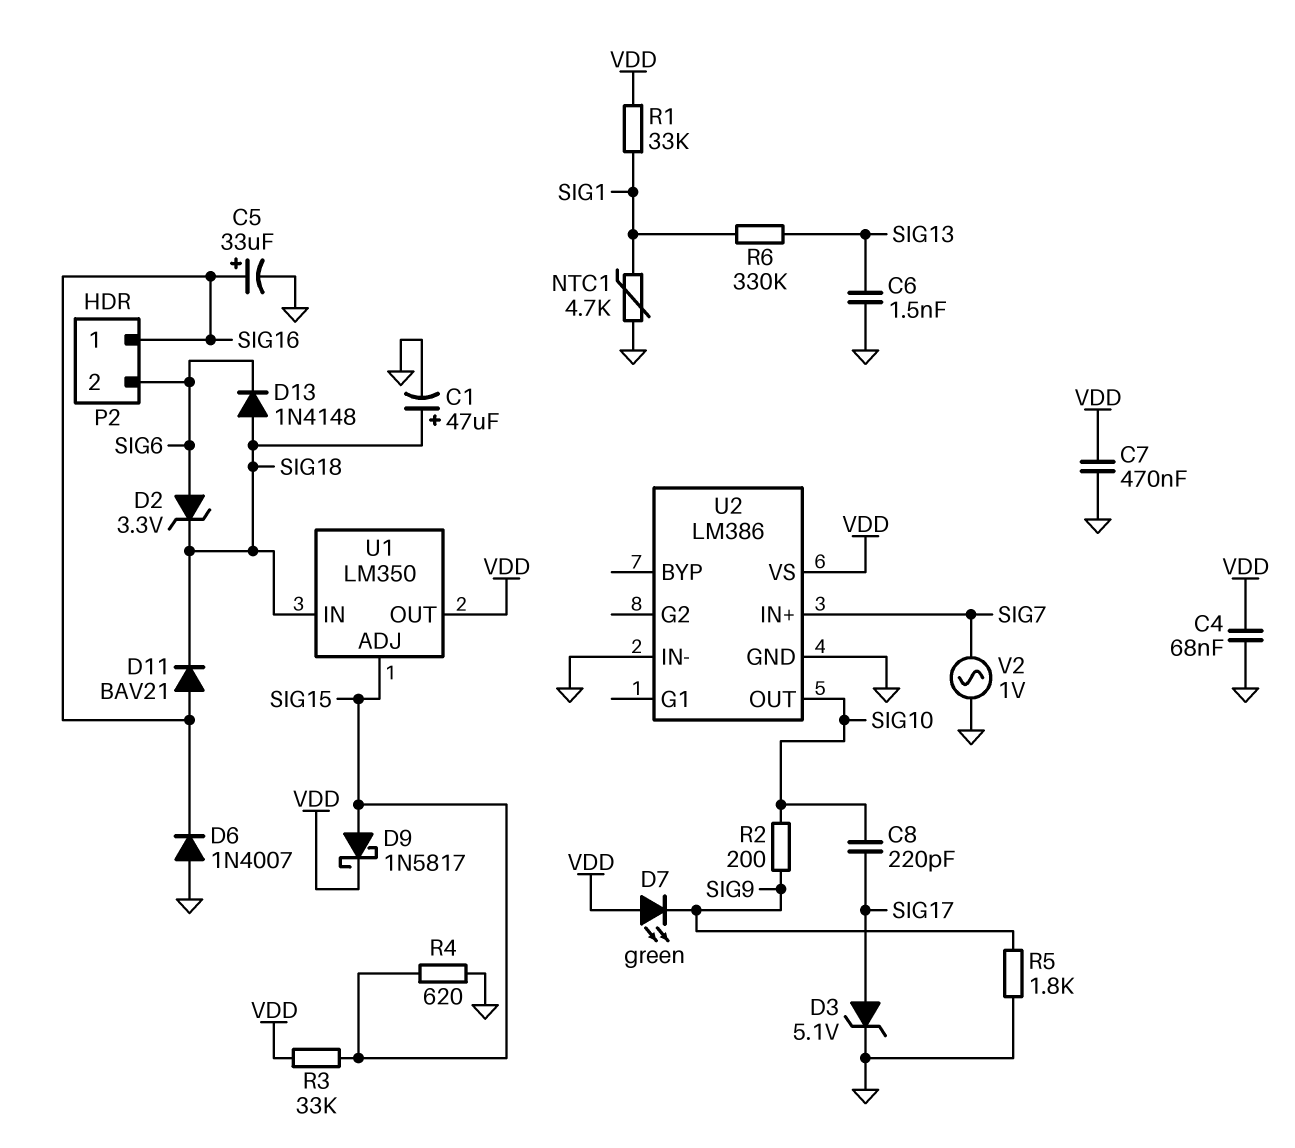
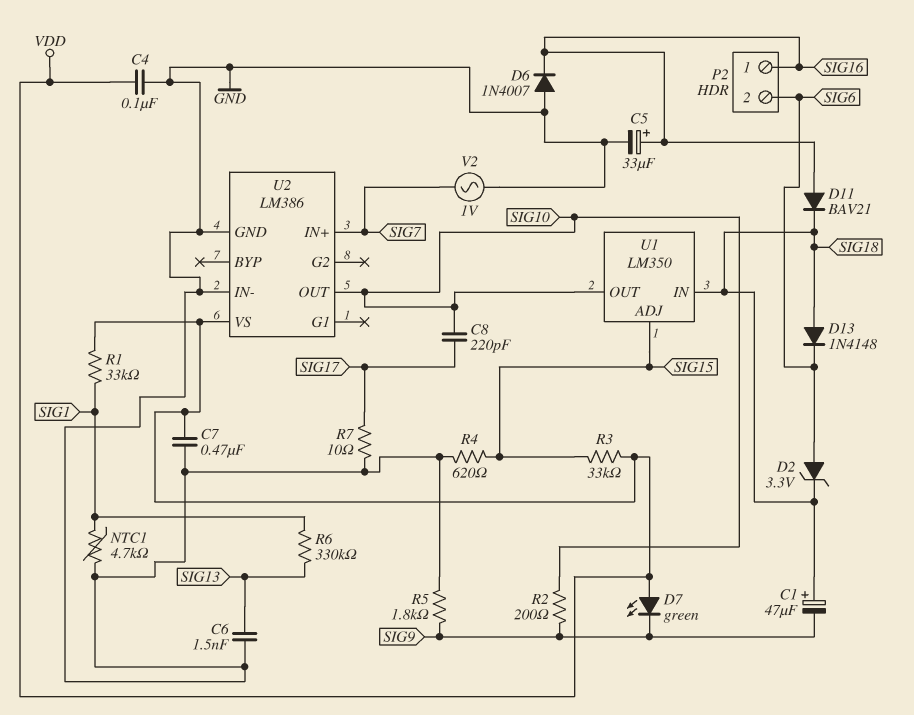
C1: 47uF (plus SIG18, minus GND) -> 47uF (plus SIG18, minus SIG9)
C4: 68nF (GND, VDD) -> 100nF (GND, VDD)
D3: zener 5.1V (A SIG17, K GND) -> none
D9: schottky 1N5817 (A SIG15, K VDD) -> none
R7: none -> 10 (GND, SIG17)
U1 pin OUT: VDD -> SIG10

